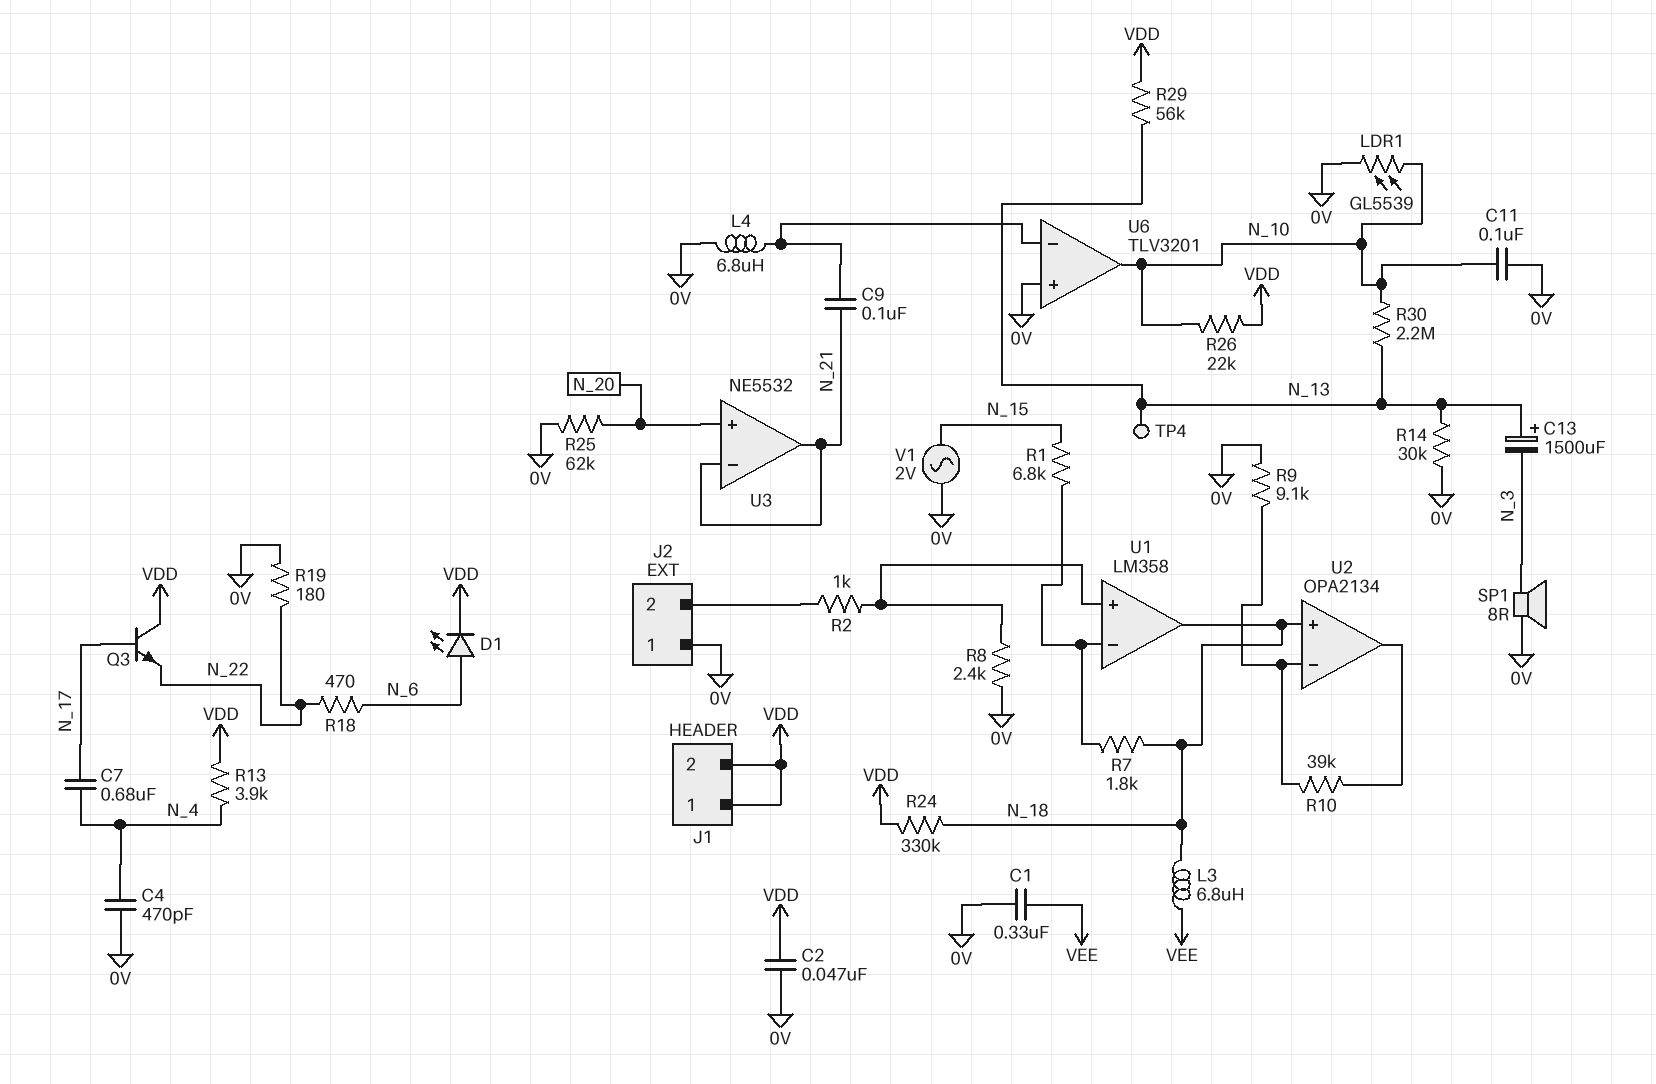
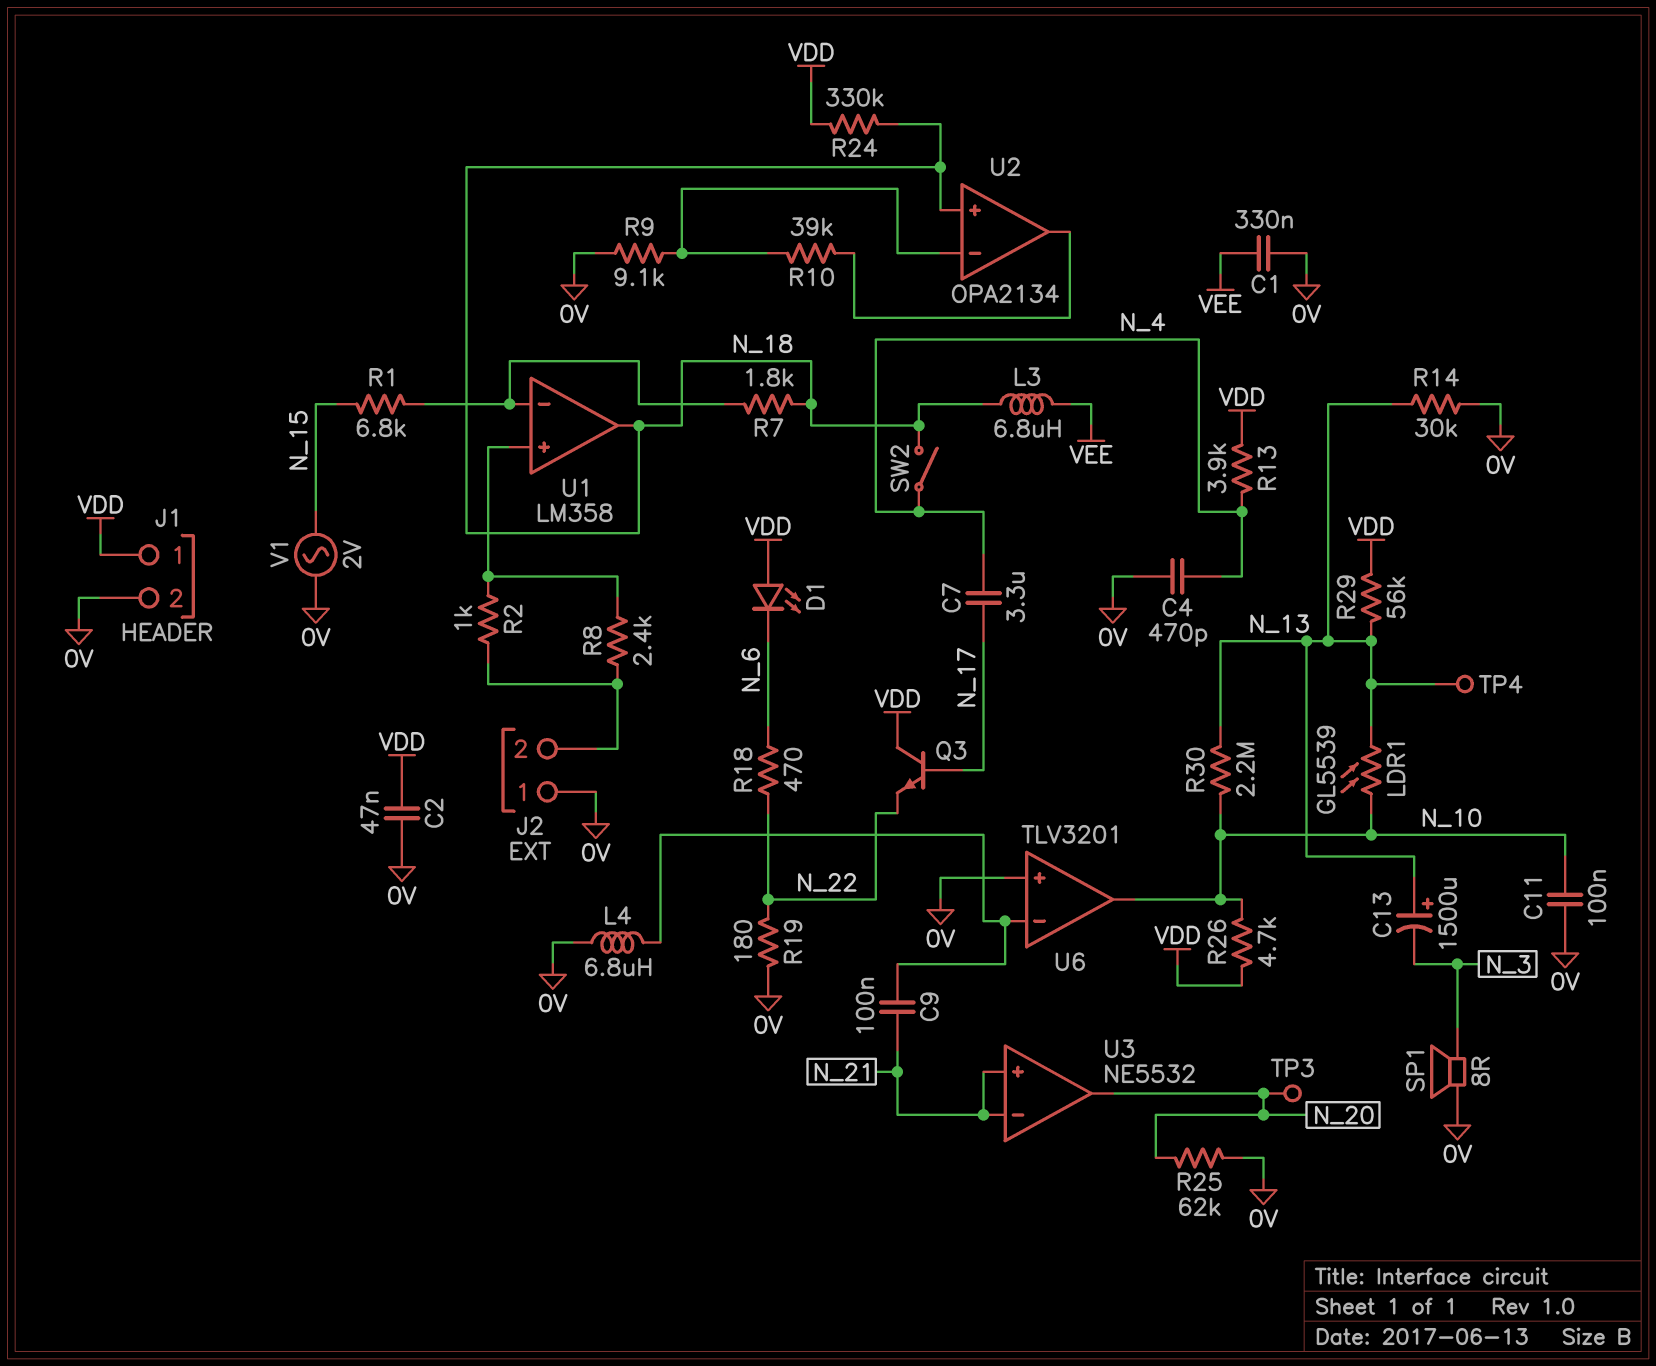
C7: 680nF (N_4, N_17) -> 3.3uF (N_4, N_17)
D1: LED (A N_6, K VDD) -> LED (A VDD, K N_6)
J1 pin 2: VDD -> 0V
LDR1: GL5539 (0V, N_10) -> GL5539 (N_10, N_13)
R8: 2.4k (0V, U1/in+) -> 2.4k (J2/2, U1/in+)
R26: 22k (N_10, VDD) -> 4.7k (N_10, VDD)
SW2: none -> switch (N_4, N_18)
TP3: none -> test point (N_20)
U3 pin in+: N_20 -> N_21
U3 pin out: N_21 -> N_20

